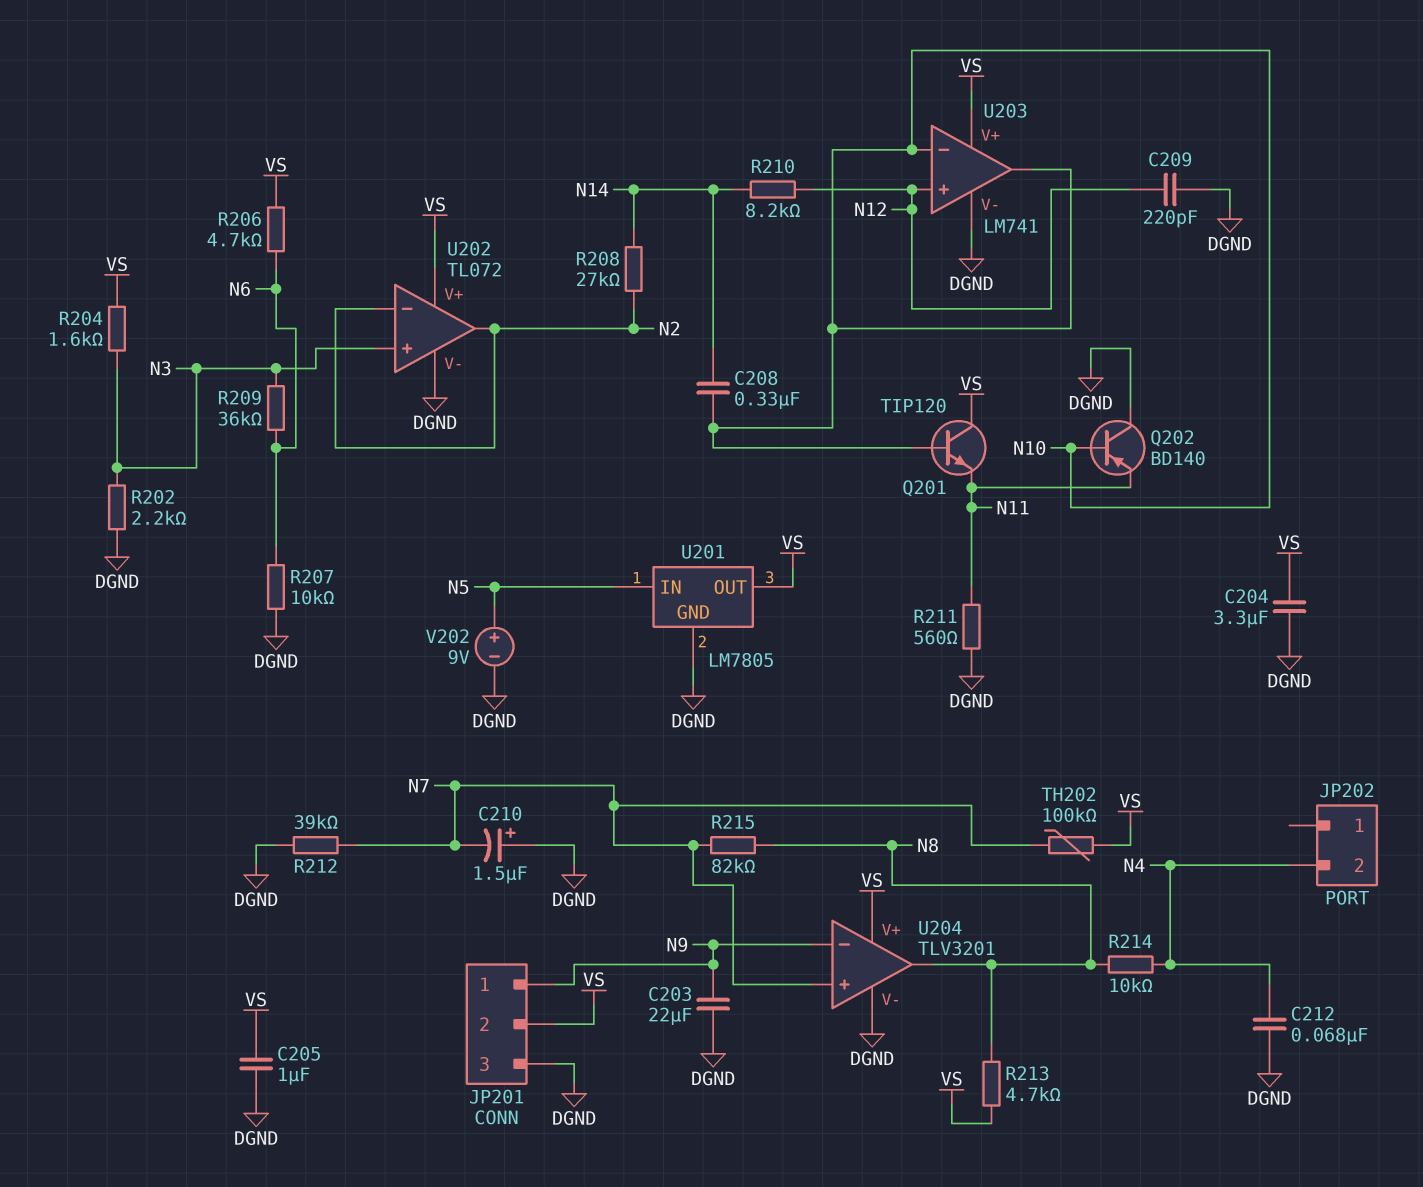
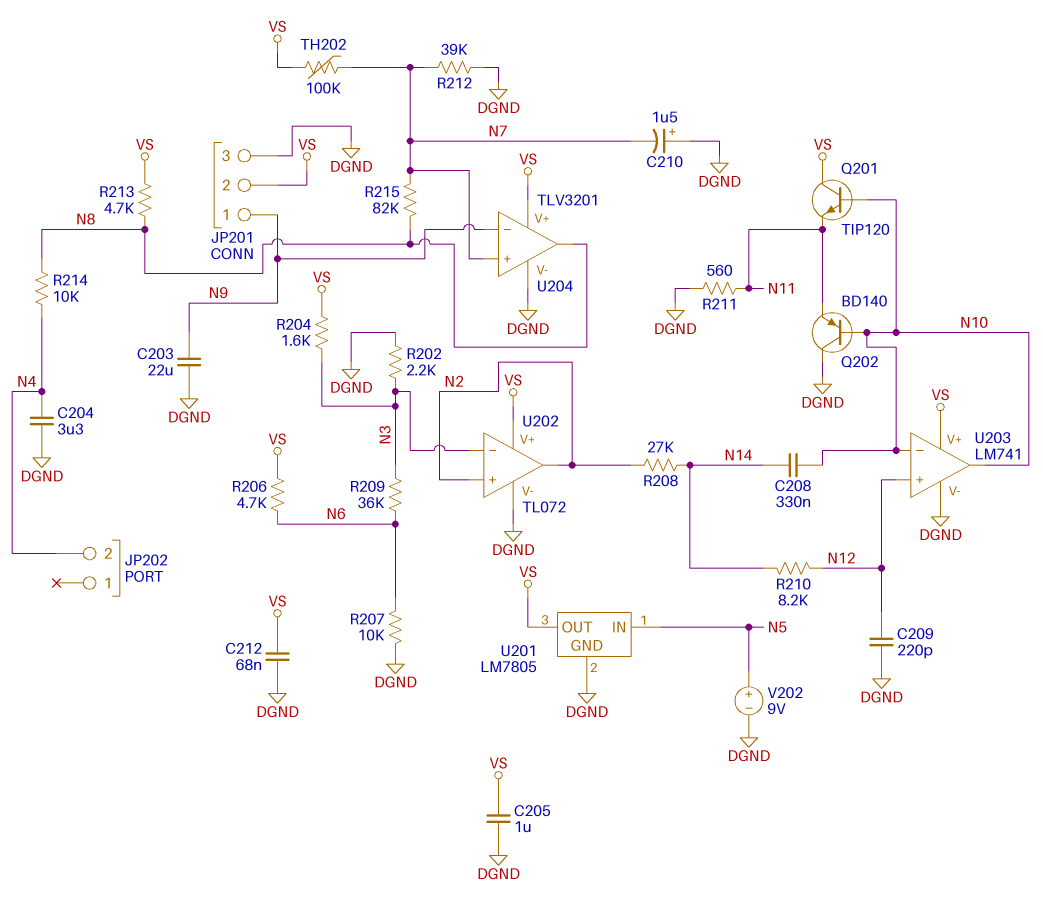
C204: 3.3uF (DGND, VS) -> 3.3uF (DGND, N4)
C212: 68nF (DGND, N4) -> 68nF (DGND, VS)
U202 pin in+: N3 -> N2
U202 pin in-: N2 -> N3

